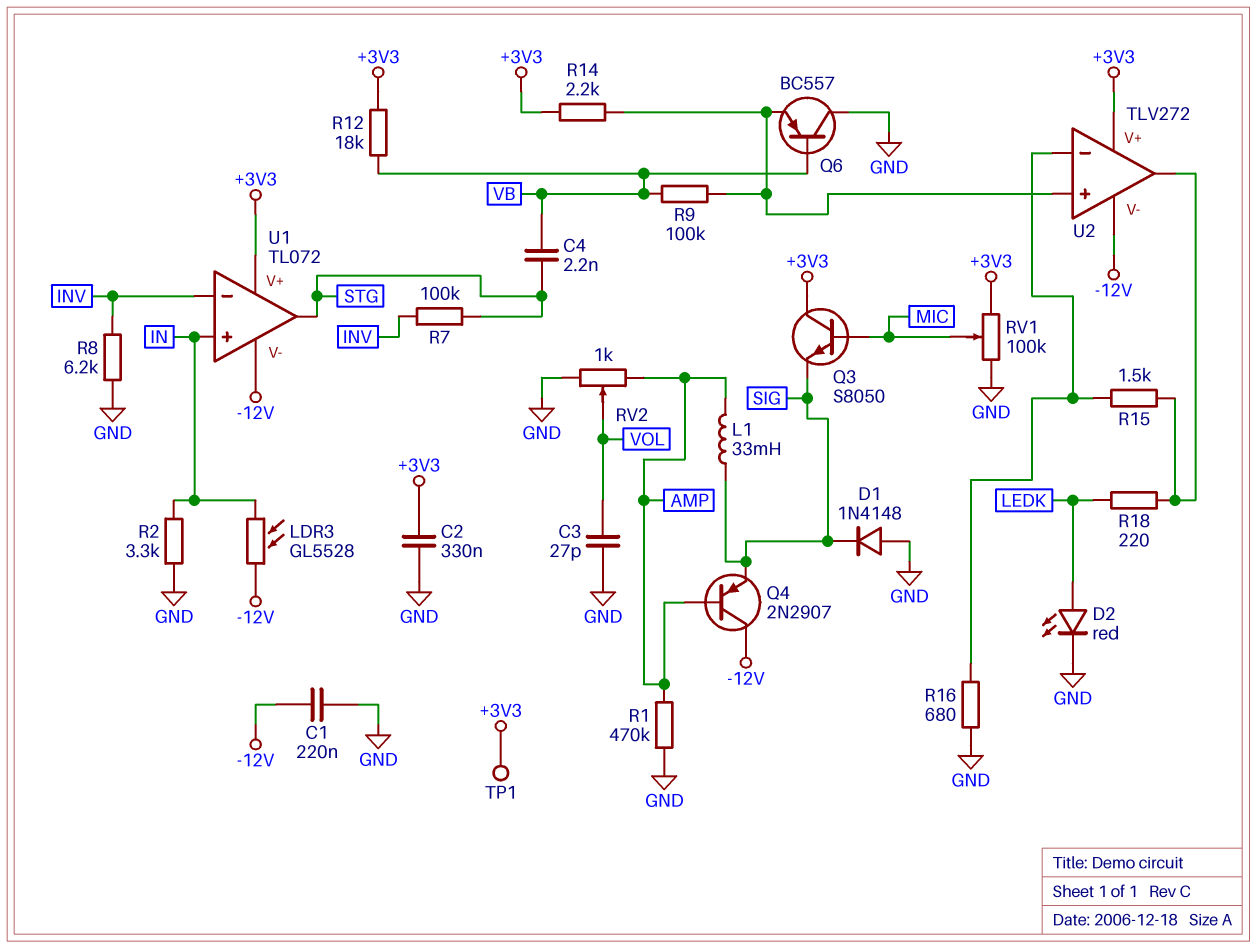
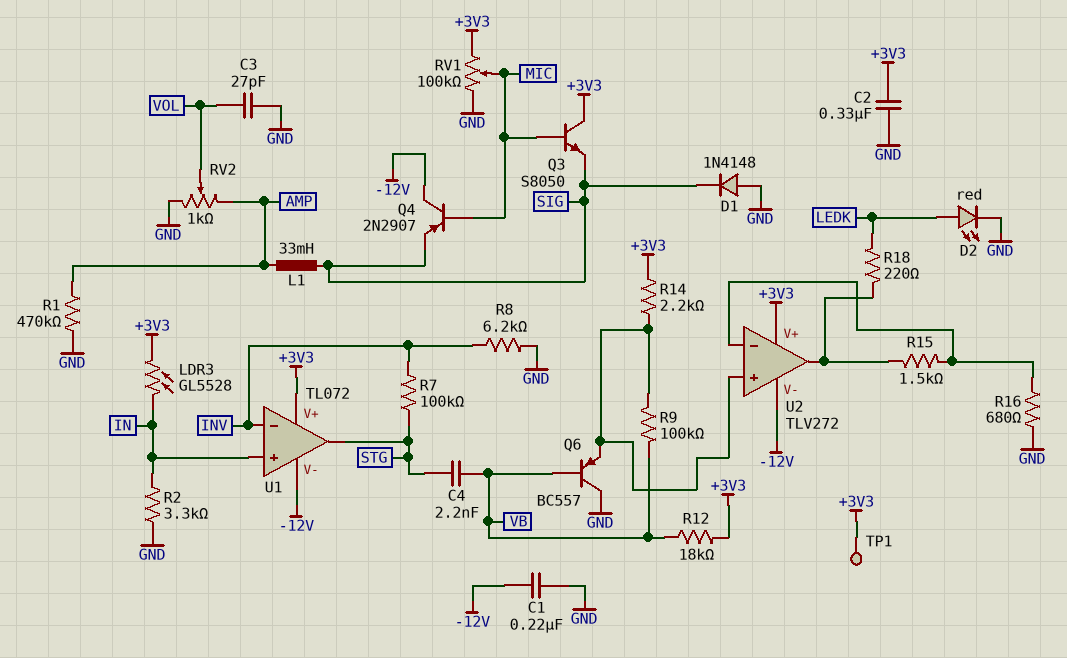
LDR3: GL5528 (-12V, IN) -> GL5528 (+3V3, IN)
Q4: PNP 2N2907 (B AMP, C -12V, E SIG) -> PNP 2N2907 (B MIC, C -12V, E SIG)

